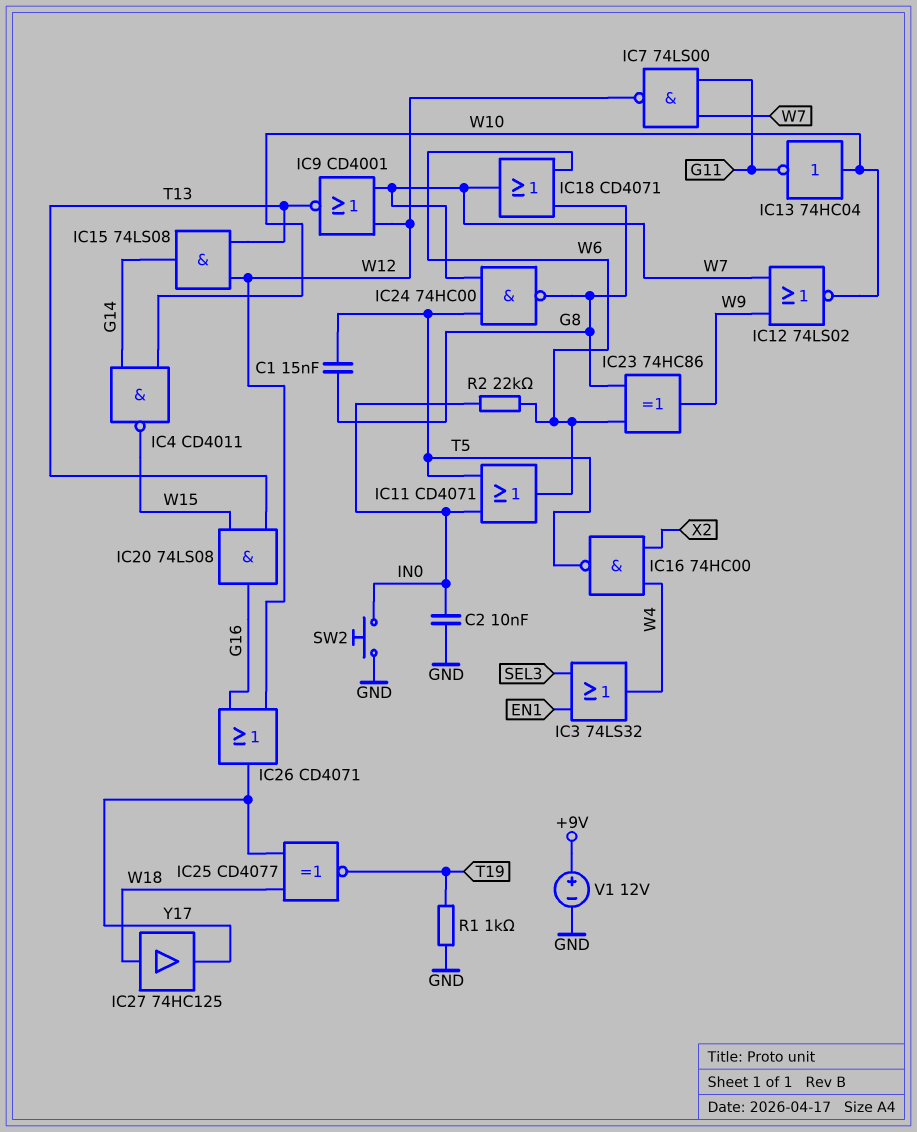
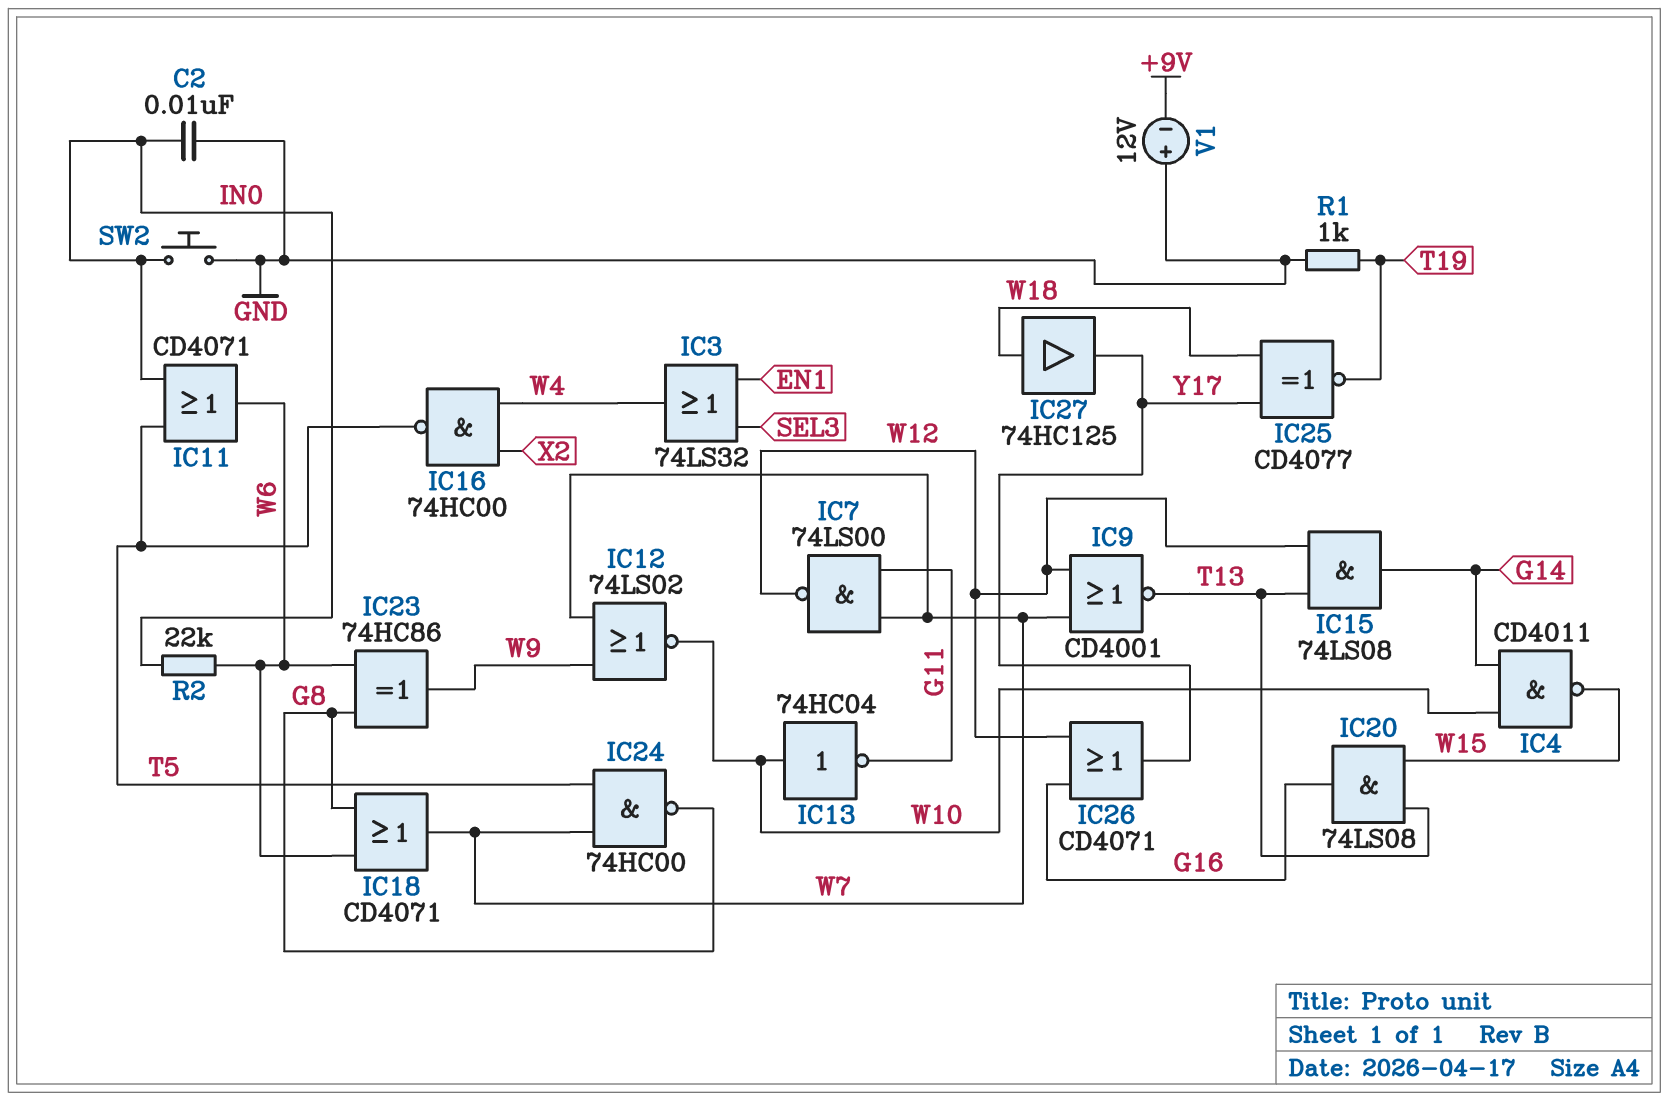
C1: 15nF (G8, T5) -> none
V1: 12V (plus +9V, minus GND) -> 12V (plus GND, minus +9V)

